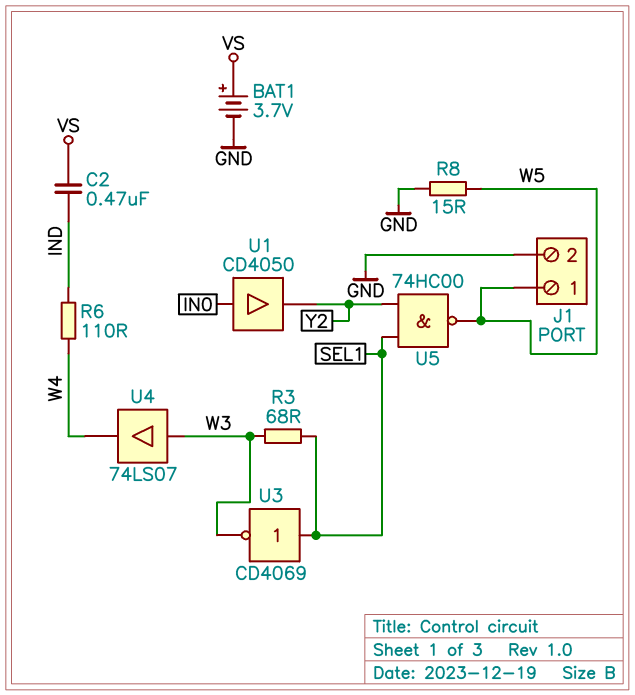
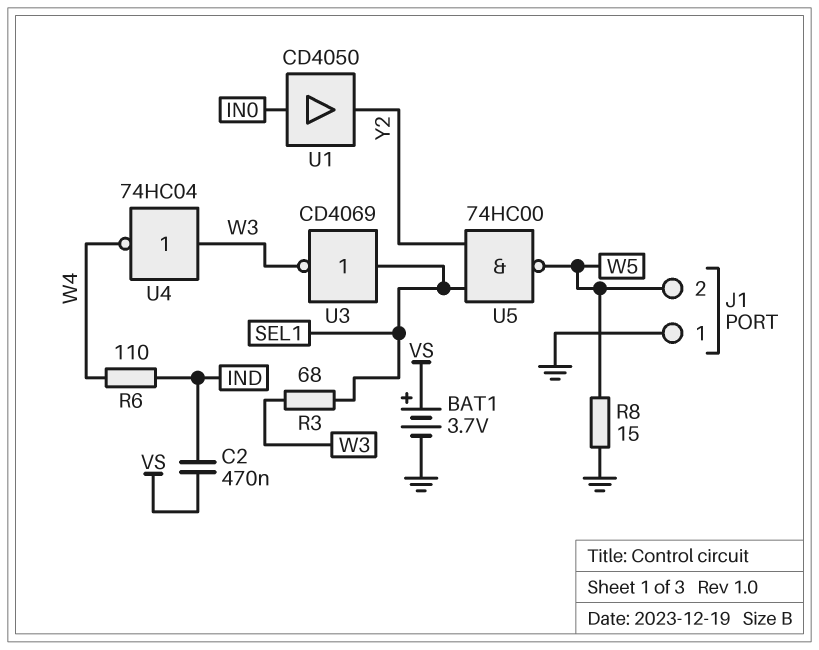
J1 pin 1: W5 -> GND
J1 pin 2: GND -> W5
U4: buffer 74LS07 (in W3, out W4) -> NOT 74HC04 (in W3, out W4)

